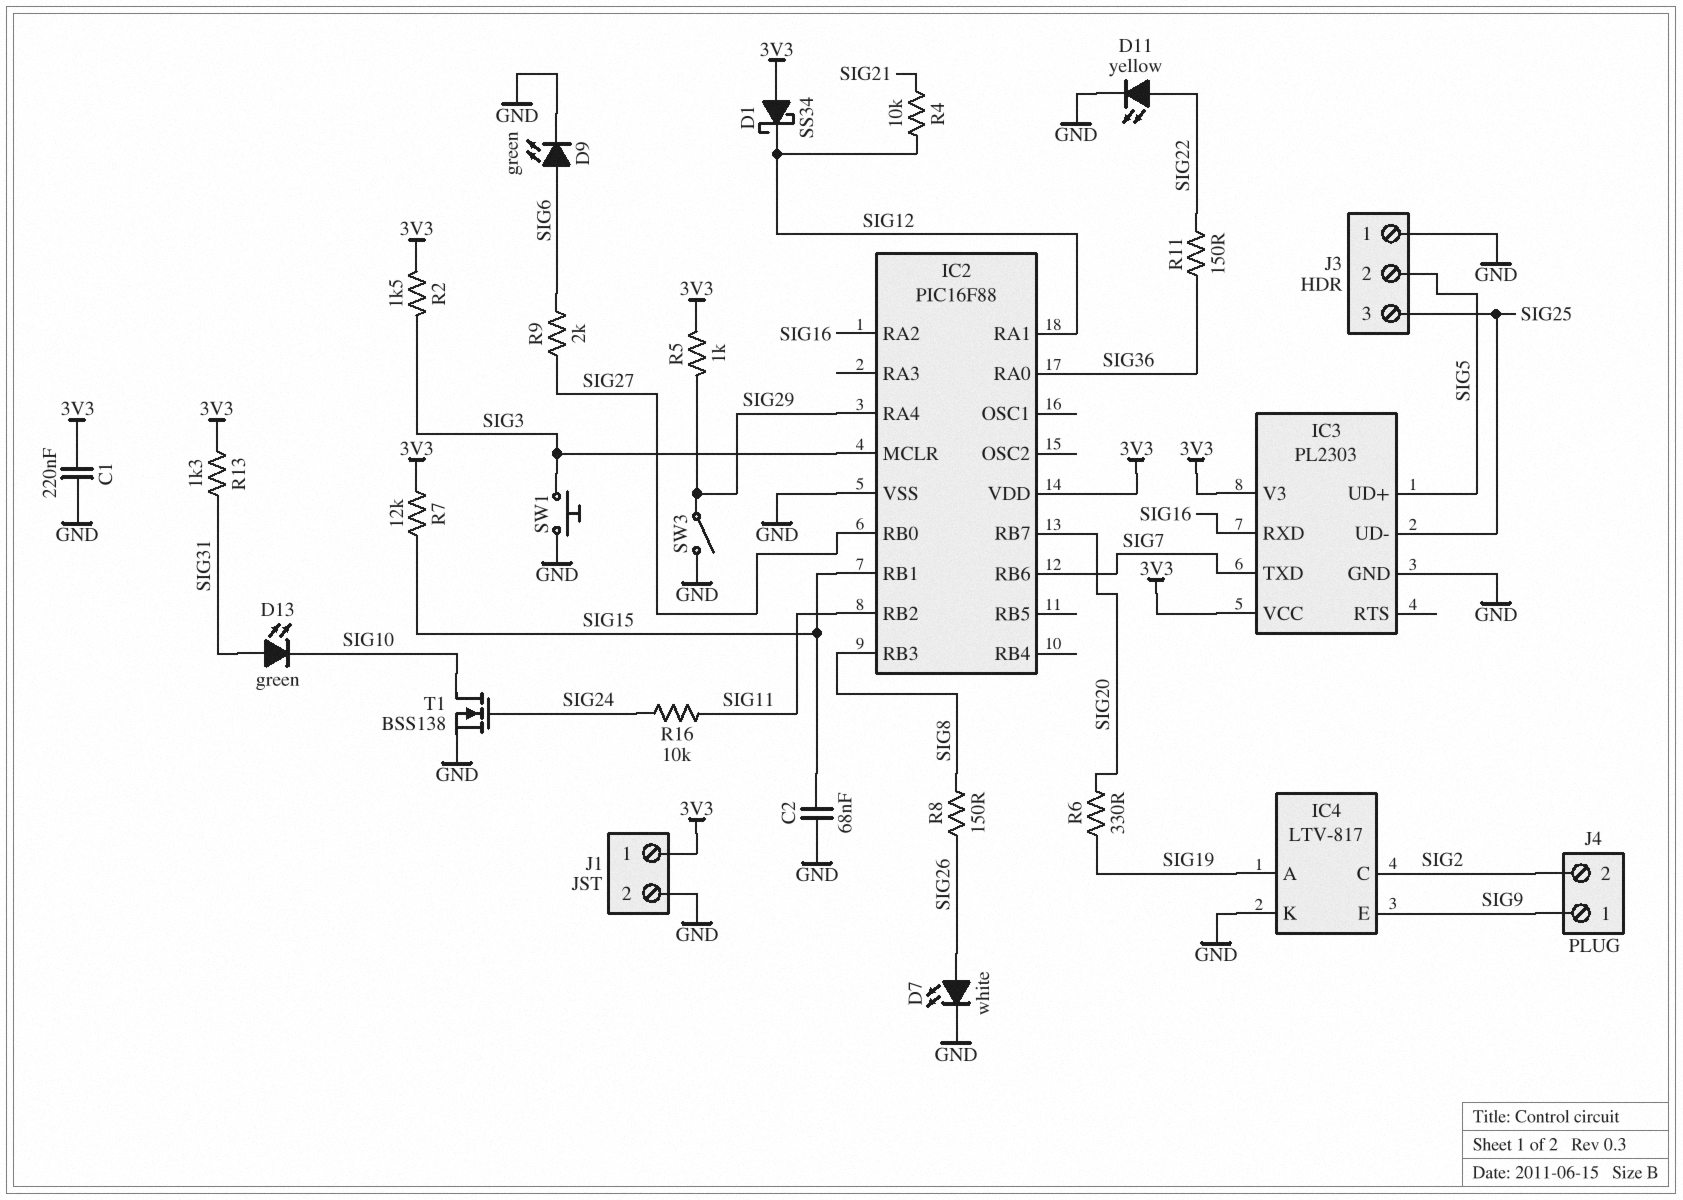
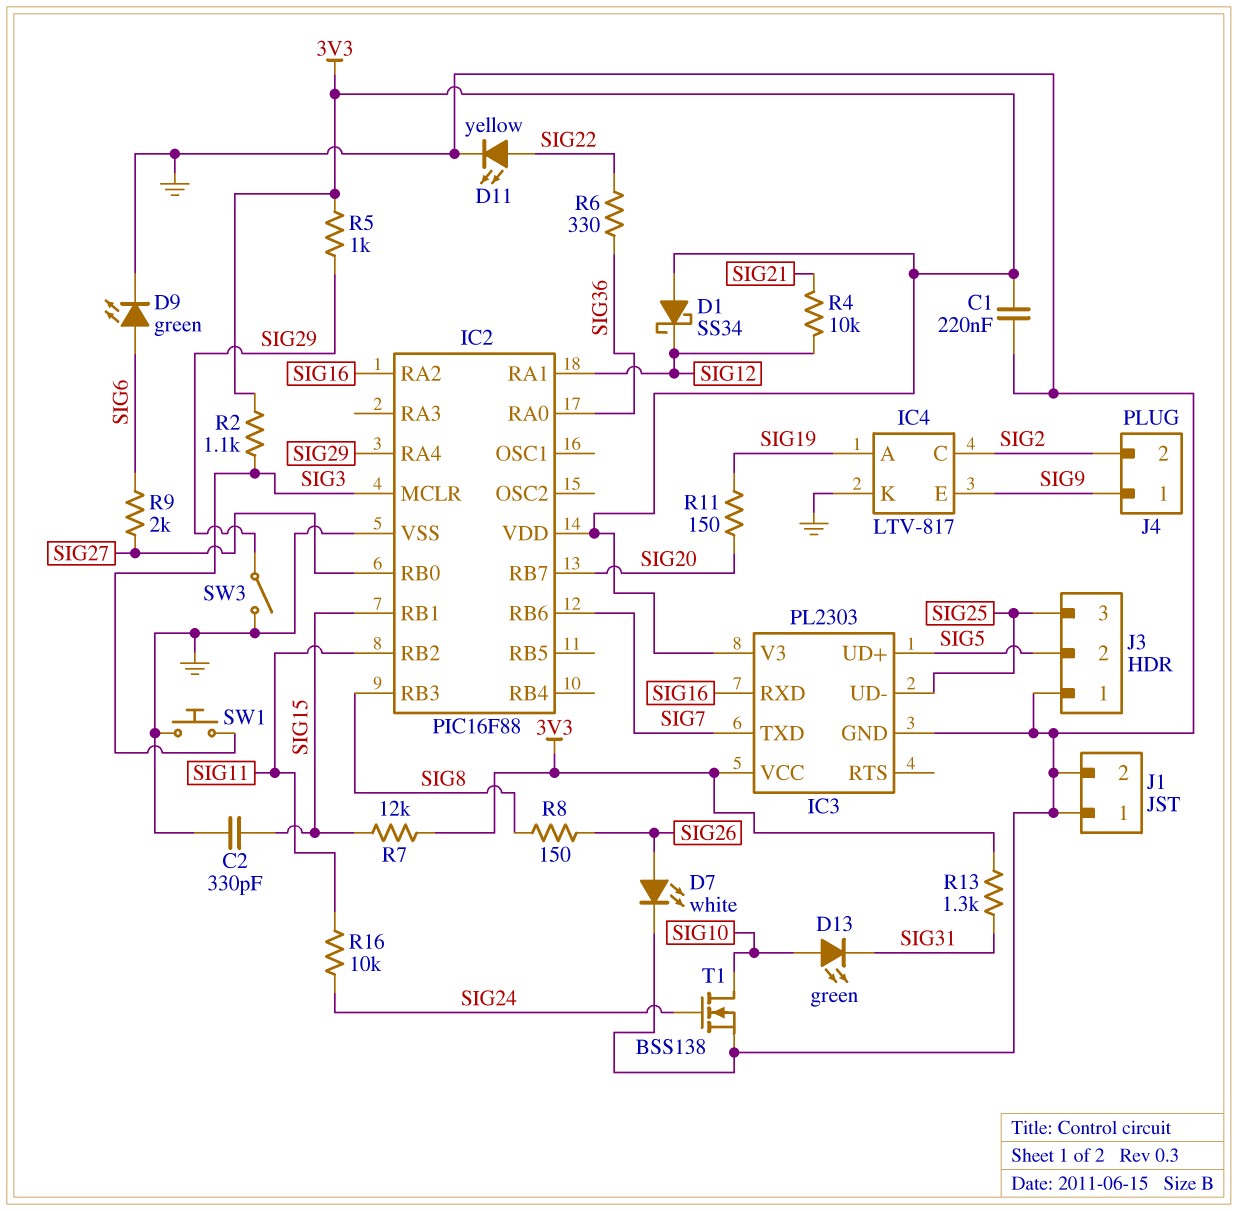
C2: 68nF (GND, SIG15) -> 330pF (GND, SIG15)
D13: LED green (A SIG31, K SIG10) -> LED green (A SIG10, K SIG31)
J1 pin 1: 3V3 -> GND
R2: 1.5k (3V3, SIG3) -> 1.1k (3V3, SIG3)
R6: 330 (SIG19, SIG20) -> 330 (SIG22, SIG36)
R11: 150 (SIG22, SIG36) -> 150 (SIG19, SIG20)

